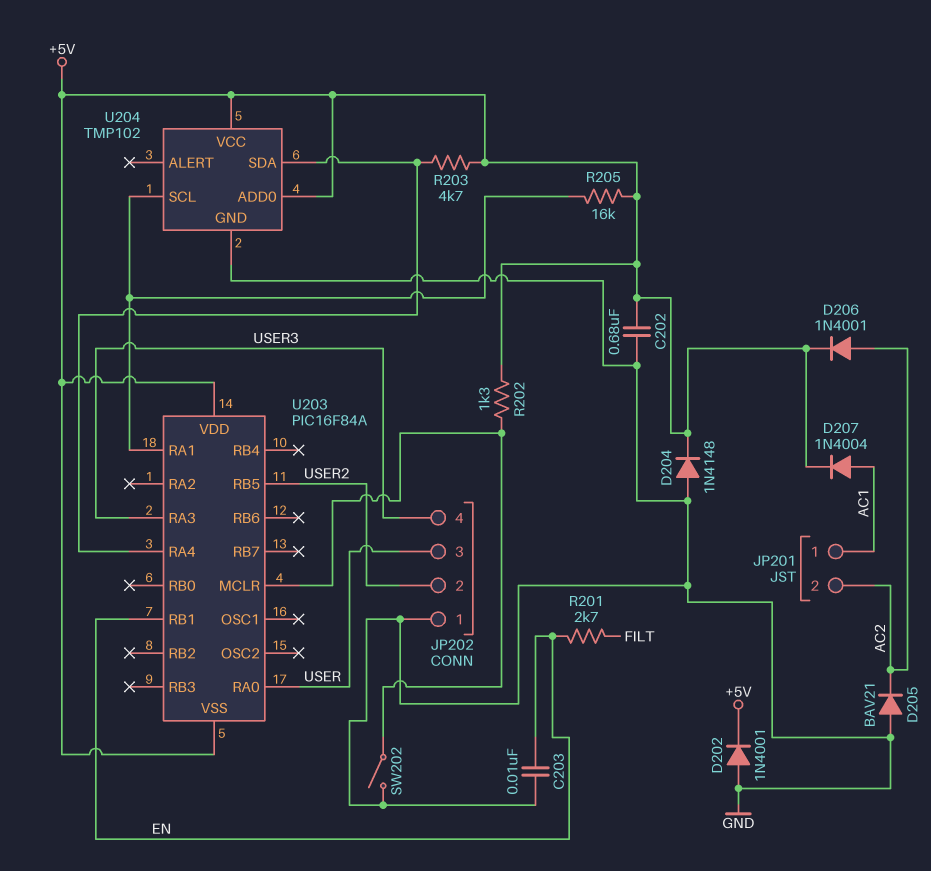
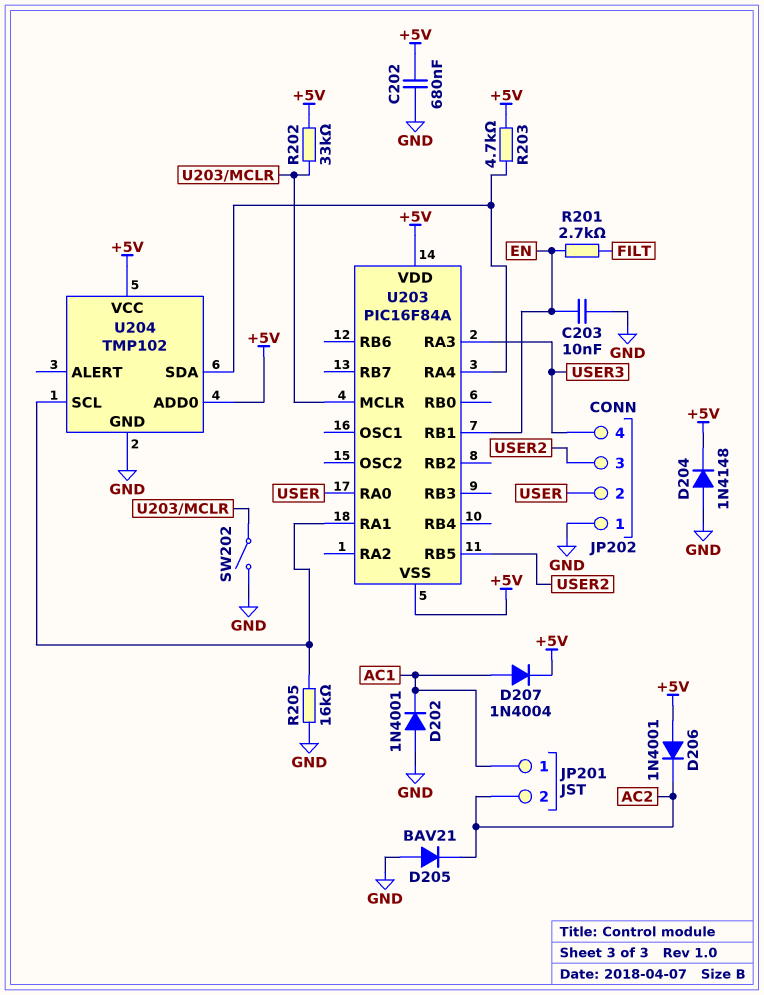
D202: diode 1N4001 (A GND, K +5V) -> diode 1N4001 (A GND, K AC1)
D206: diode 1N4001 (A AC2, K +5V) -> diode 1N4001 (A +5V, K AC2)
JP202 pin 2: USER2 -> USER
JP202 pin 3: USER -> USER2
R202: 1.3k (+5V, U203/MCLR) -> 33k (+5V, U203/MCLR)
R205: 16k (+5V, U203/RA1) -> 16k (GND, U203/RA1)

